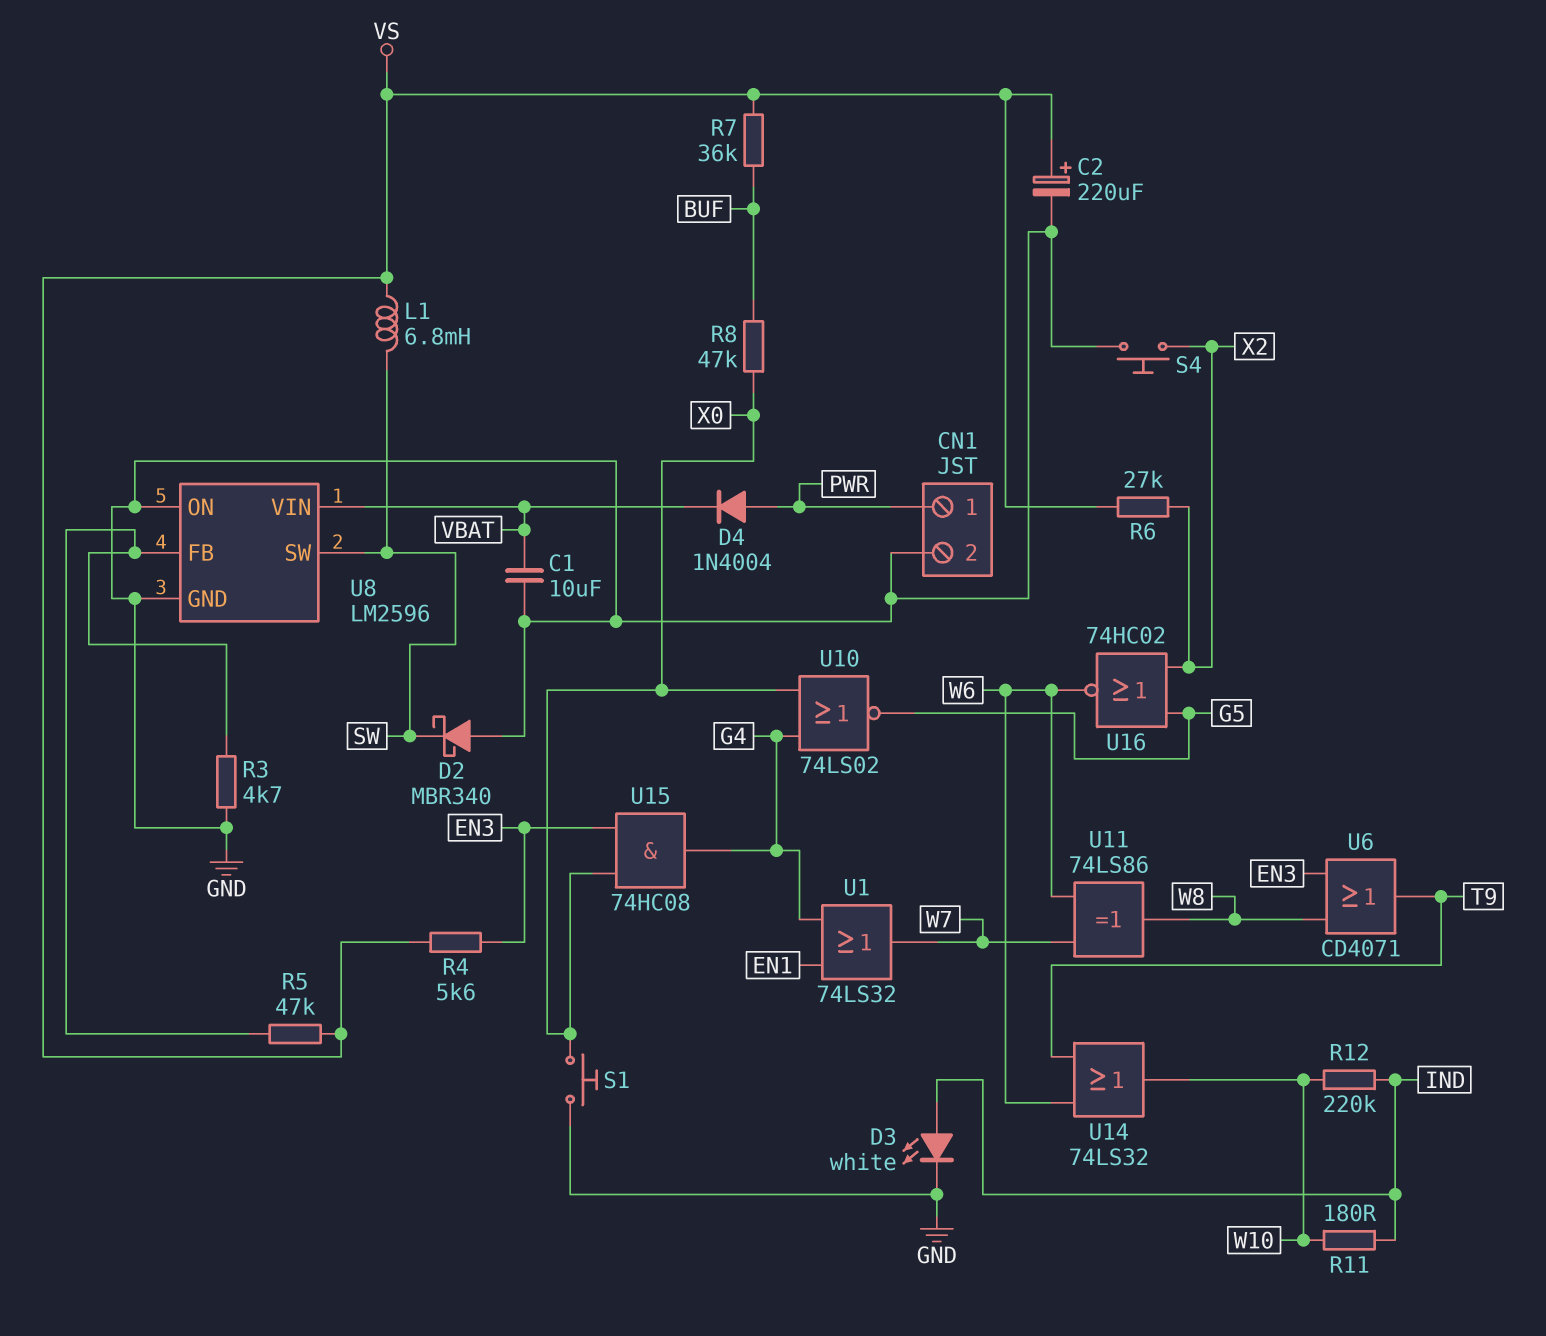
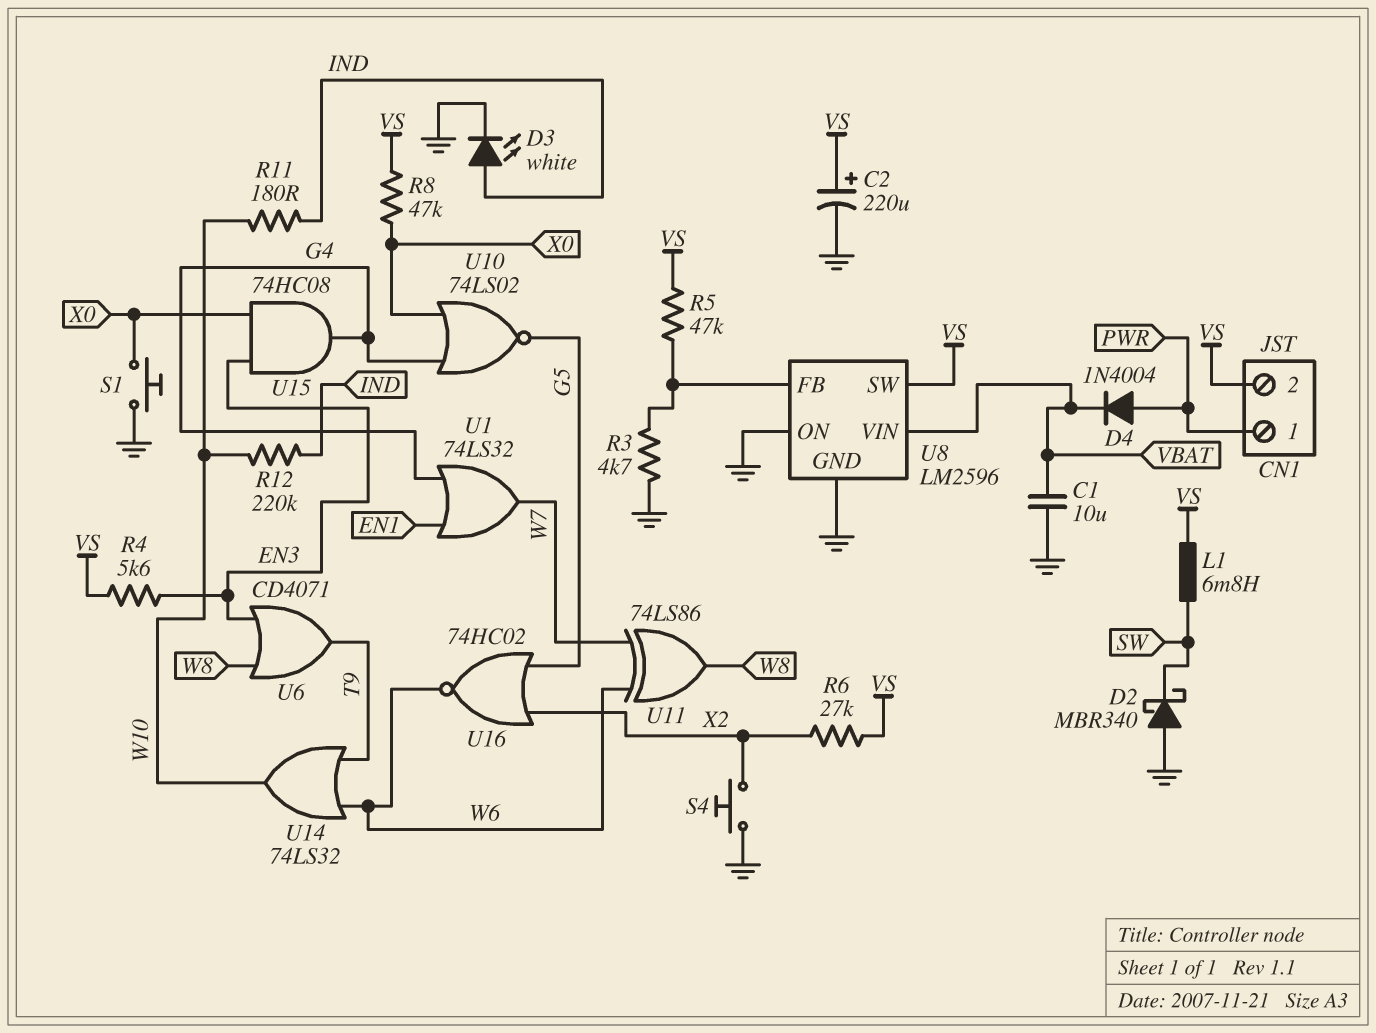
CN1 pin 2: GND -> VS
R7: 36k (BUF, VS) -> none
R8: 47k (BUF, X0) -> 47k (VS, X0)
U8 pin SW: SW -> VS

